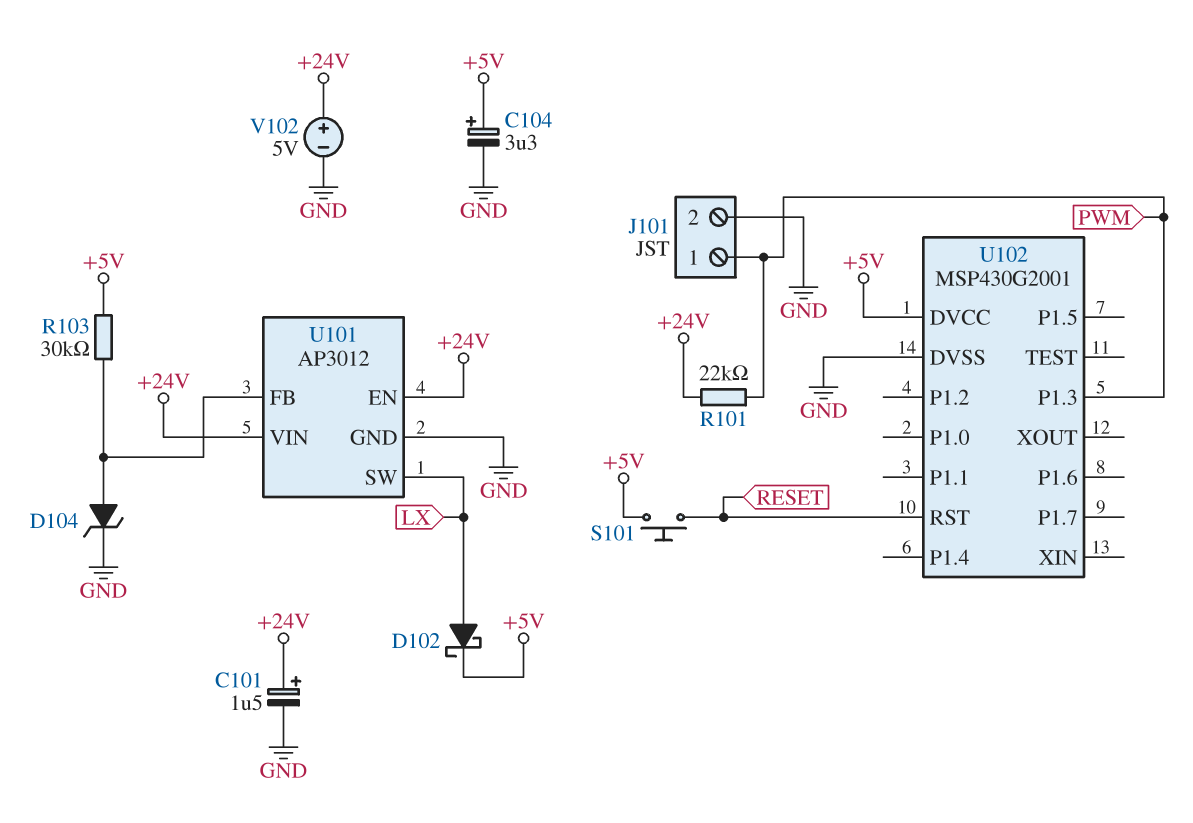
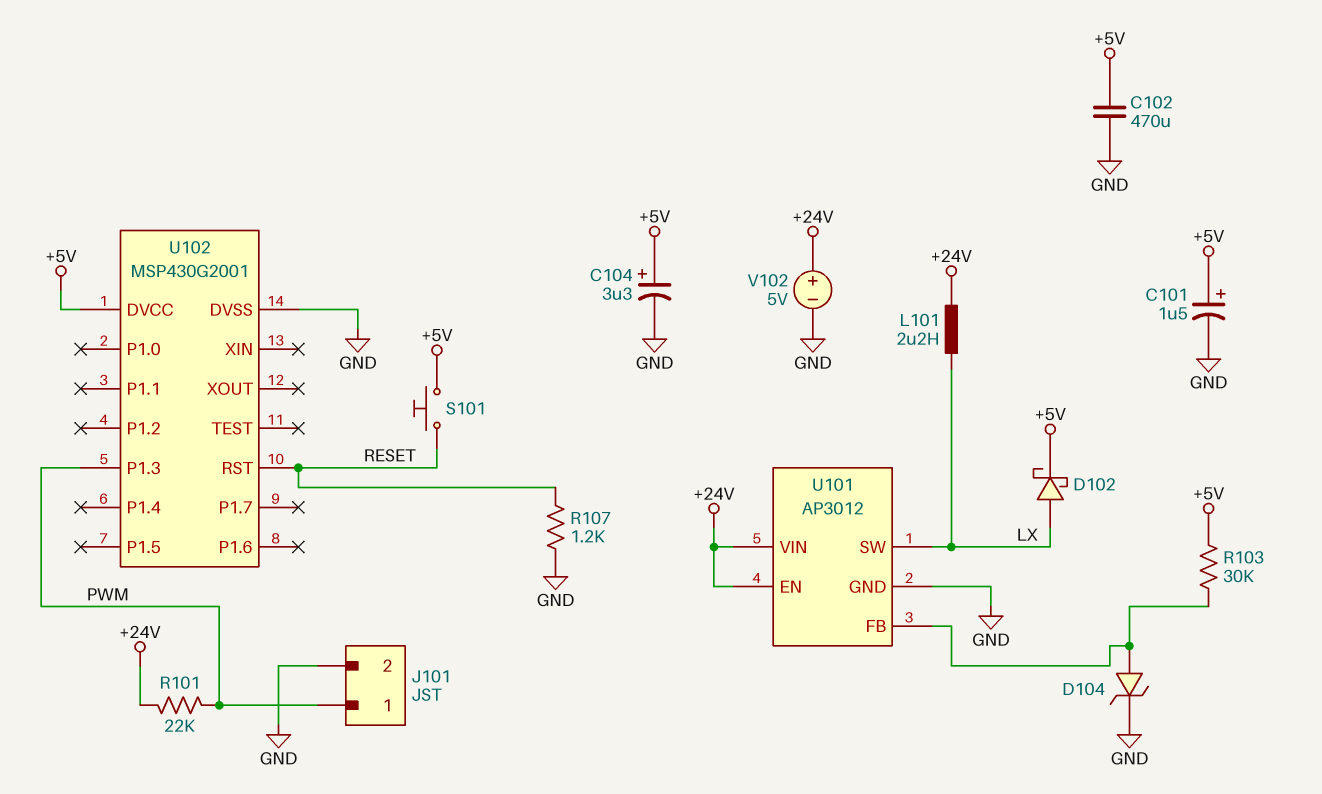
C101: 1.5uF (plus +24V, minus GND) -> 1.5uF (plus +5V, minus GND)
C102: none -> 470uF (+5V, GND)
L101: none -> 2.2uH (+24V, LX)
R107: none -> 1.2k (GND, RESET)

